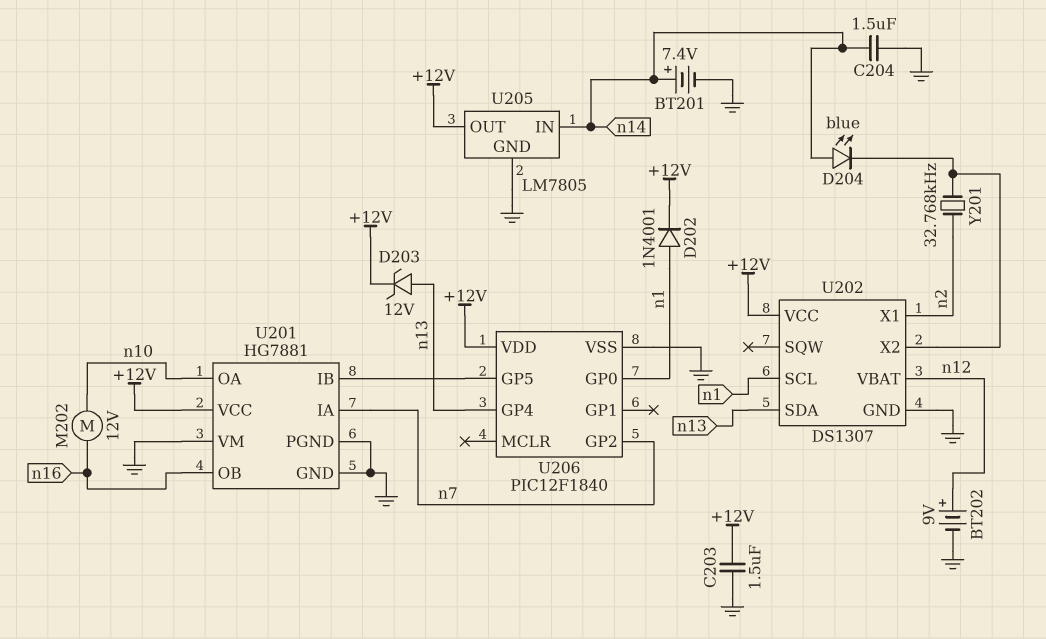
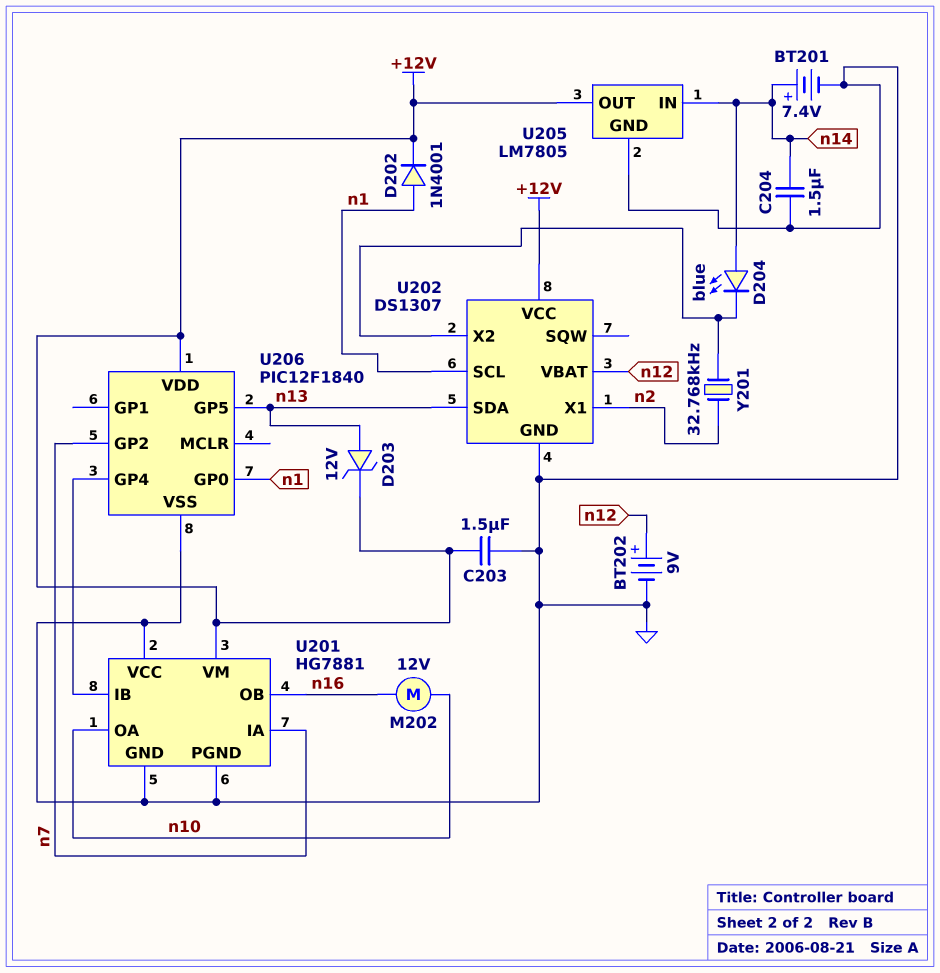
U201 pin VCC: +12V -> GND
U201 pin VM: GND -> +12V
U206 pin GP4: n13 -> U201/IB
U206 pin GP5: U201/IB -> n13

